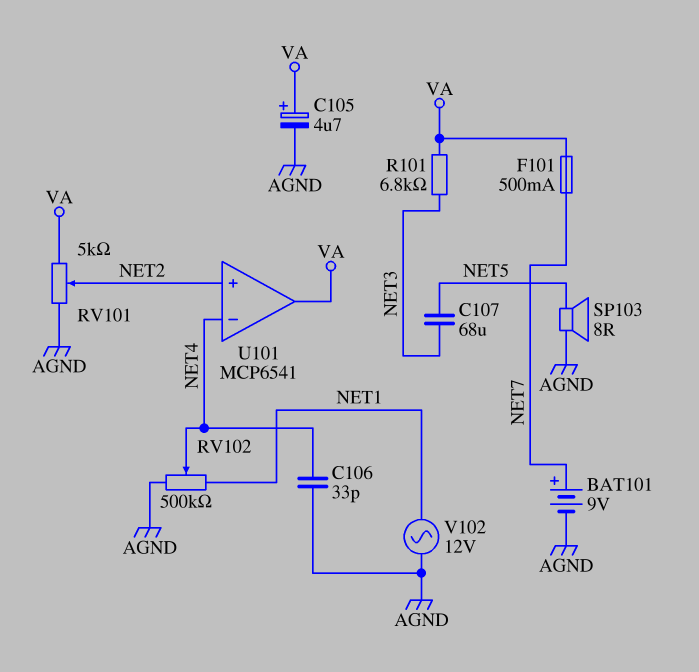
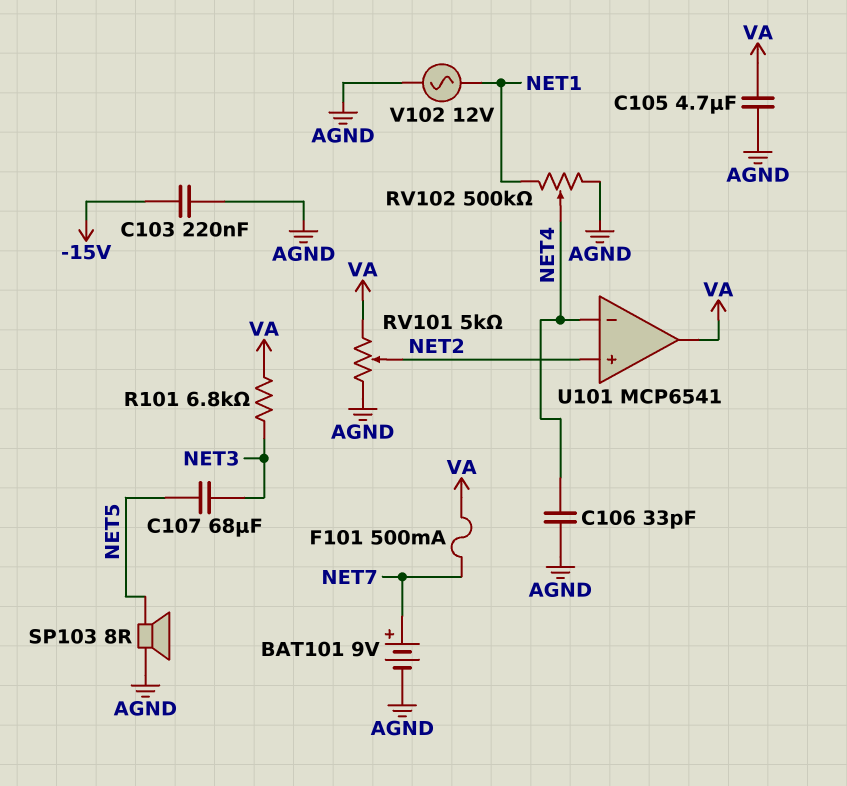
C103: none -> 220nF (-15V, AGND)
C105: 4.7uF (plus VA, minus AGND) -> 4.7uF (AGND, VA)

